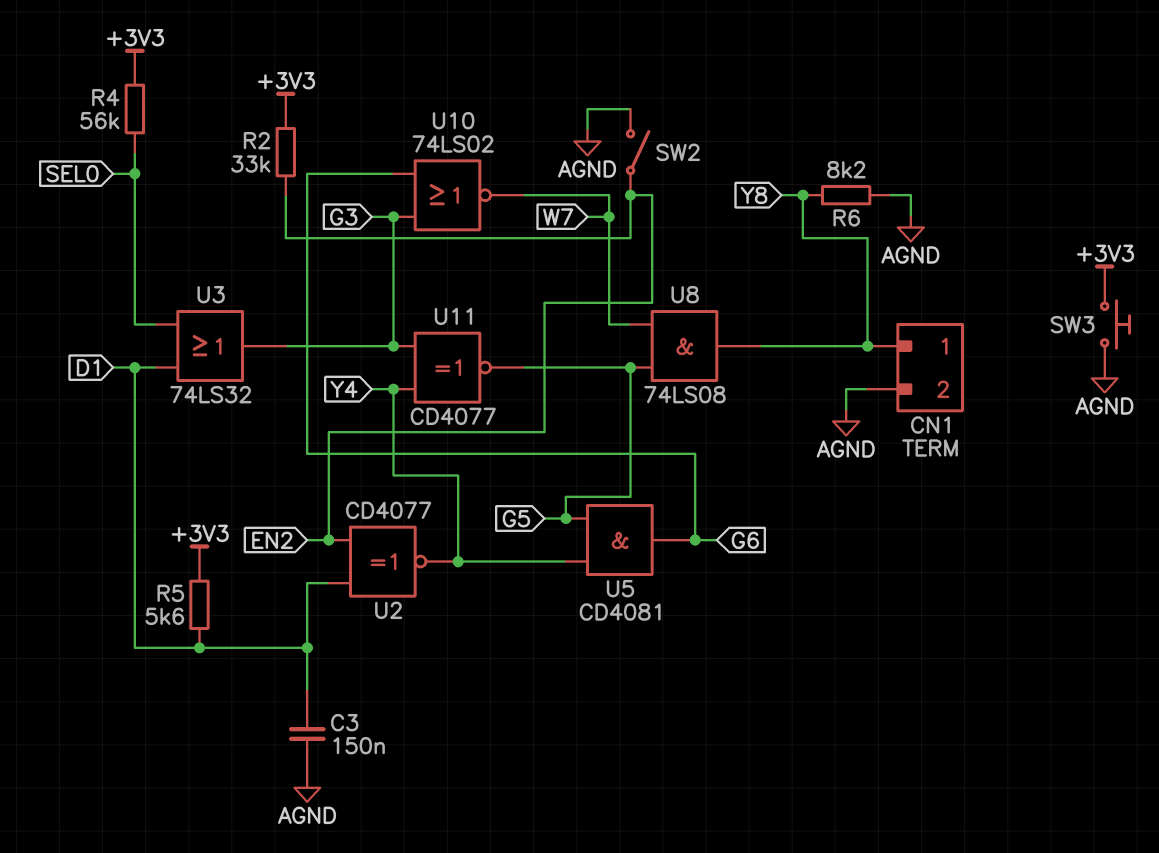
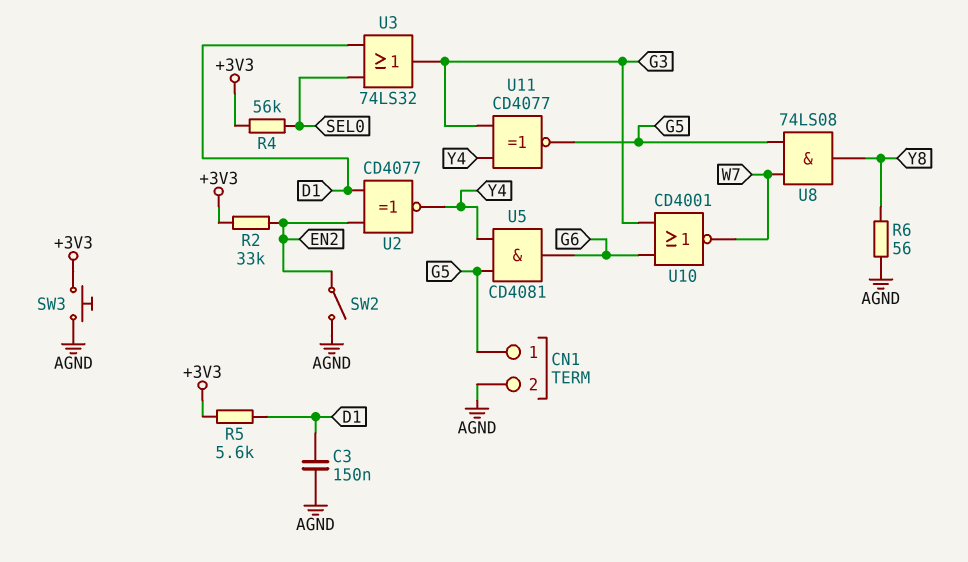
CN1 pin 1: Y8 -> G5
R6: 8.2k (AGND, Y8) -> 56 (AGND, Y8)
U10: NOR 74LS02 (in G3, in G6, out W7) -> NOR CD4001 (in G3, in G6, out W7)

